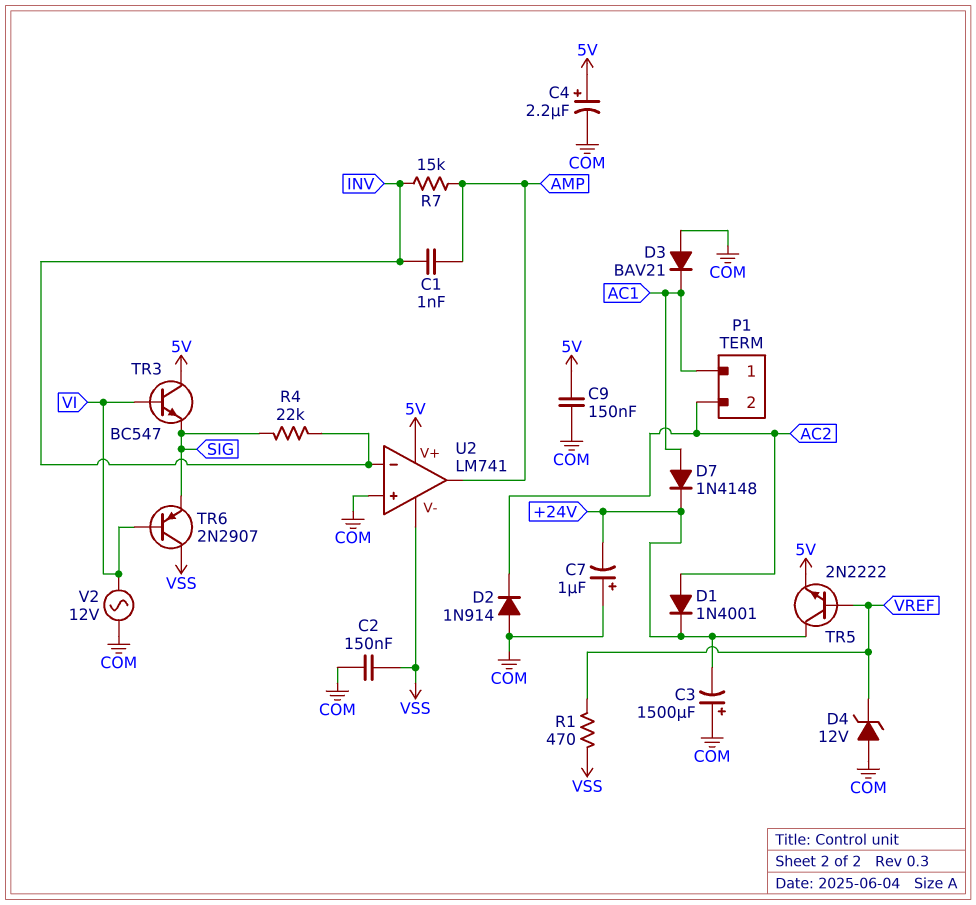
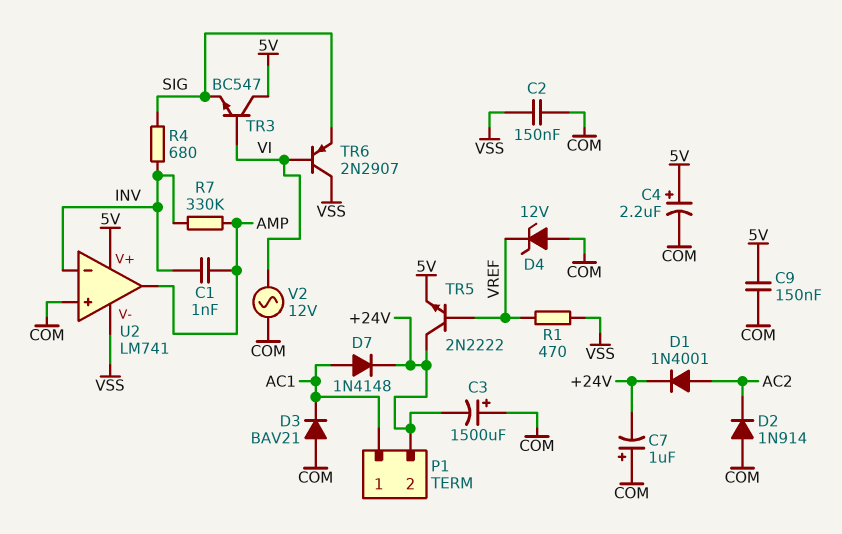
P1 pin 2: AC2 -> +24V
R4: 22k (INV, SIG) -> 680 (INV, SIG)
R7: 15k (AMP, INV) -> 330k (AMP, INV)

